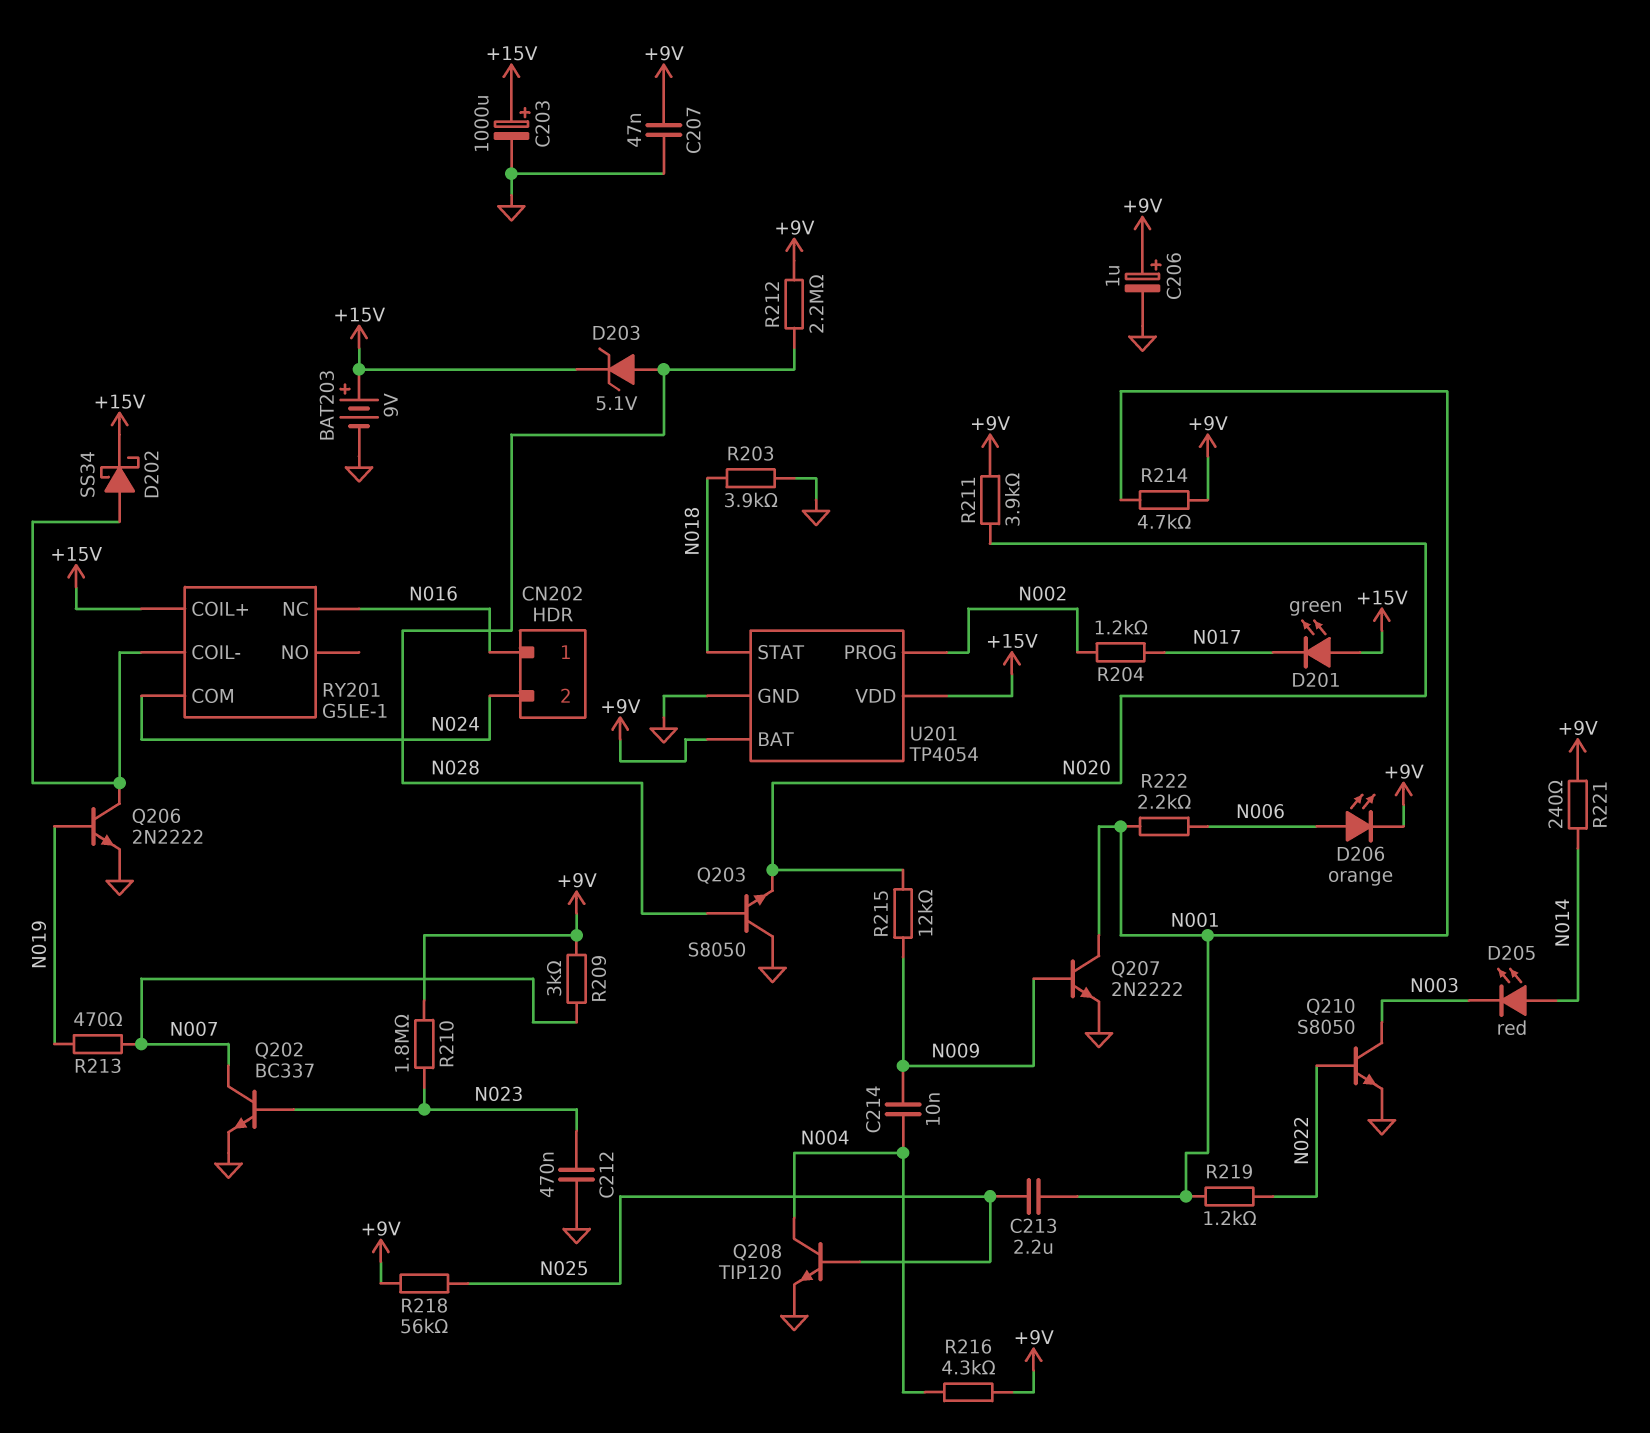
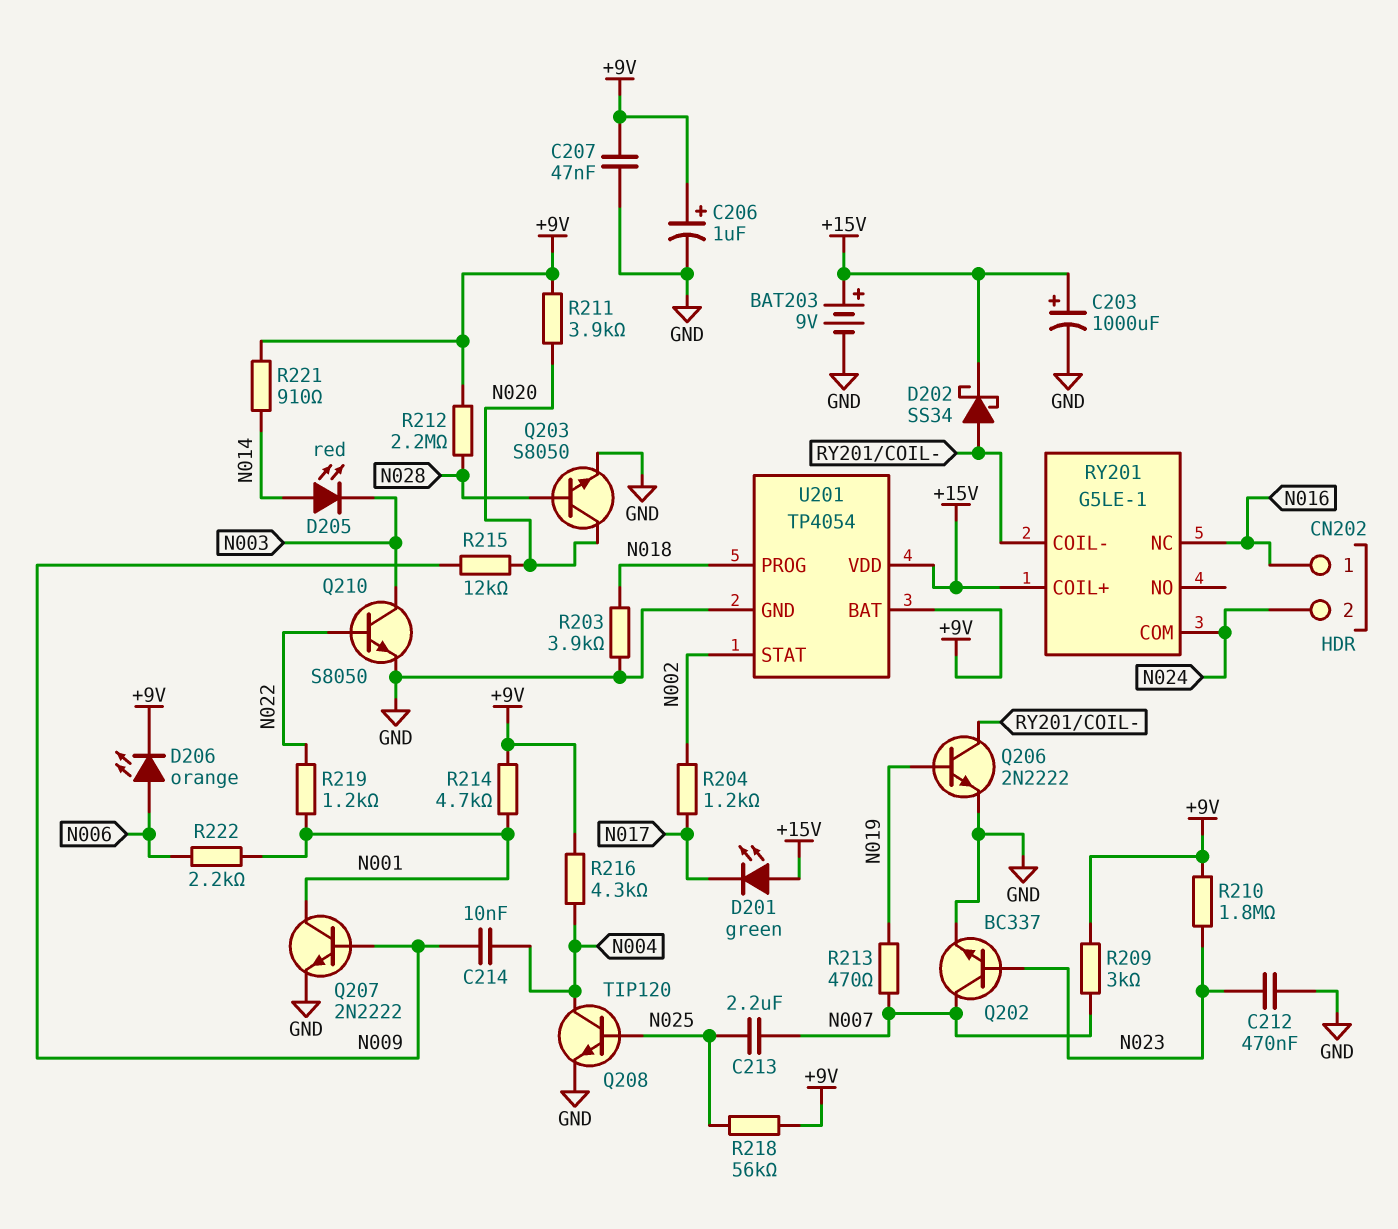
C213: 2.2uF (N001, N025) -> 2.2uF (N007, N025)
D203: zener 5.1V (A N028, K +15V) -> none
Q203: NPN S8050 (B N028, C GND, E N020) -> NPN S8050 (B N028, C N020, E GND)
R221: 240 (+9V, N014) -> 910 (+9V, N014)
U201 pin PROG: N002 -> N018
U201 pin STAT: N018 -> N002

